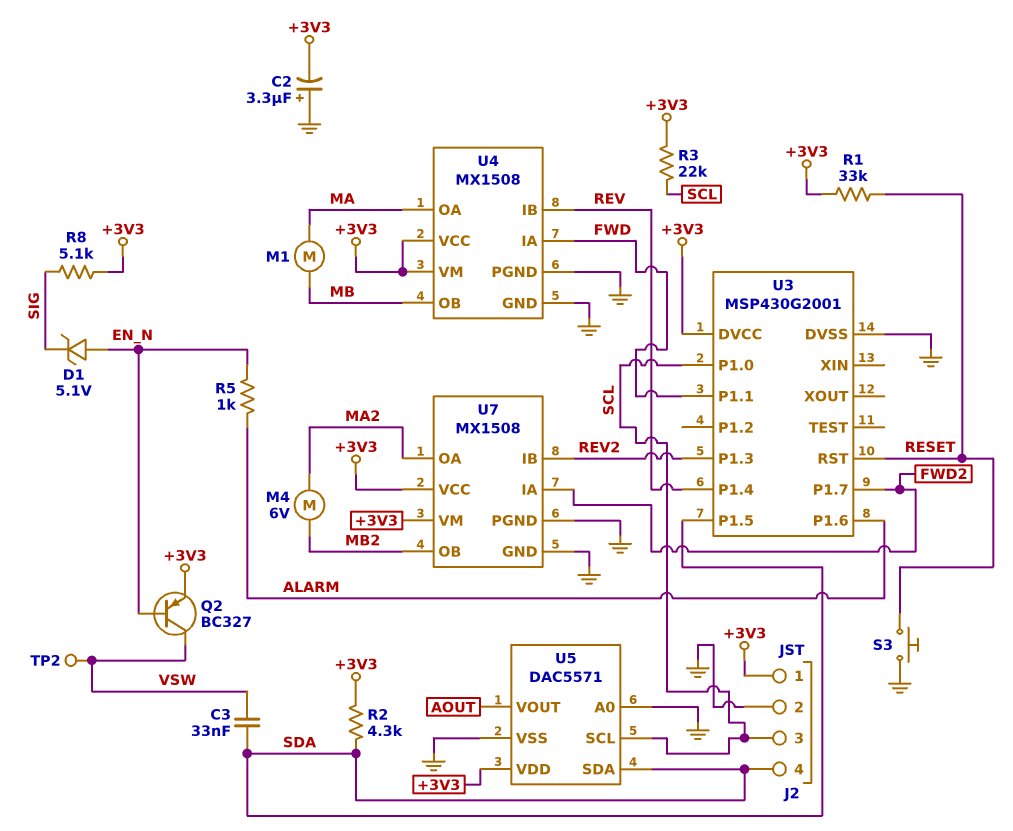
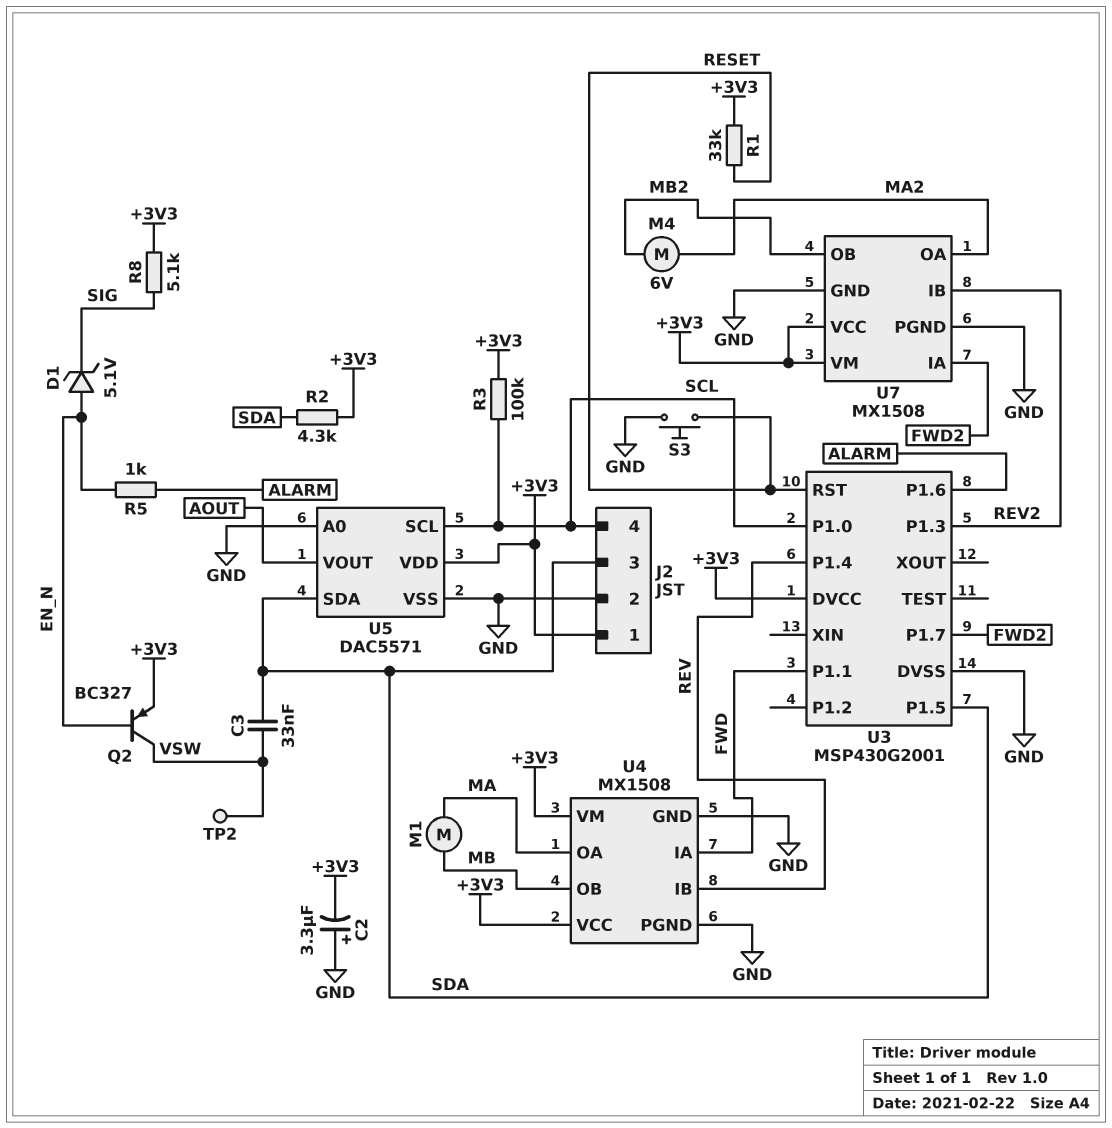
J2 pin 3: SCL -> SDA
J2 pin 4: SDA -> SCL
R3: 22k (+3V3, SCL) -> 100k (+3V3, SCL)

